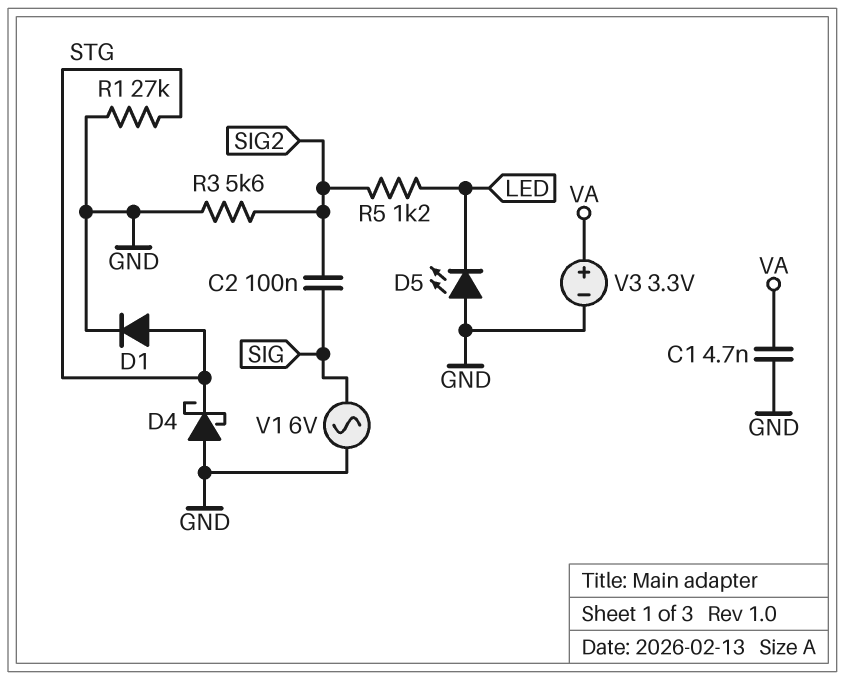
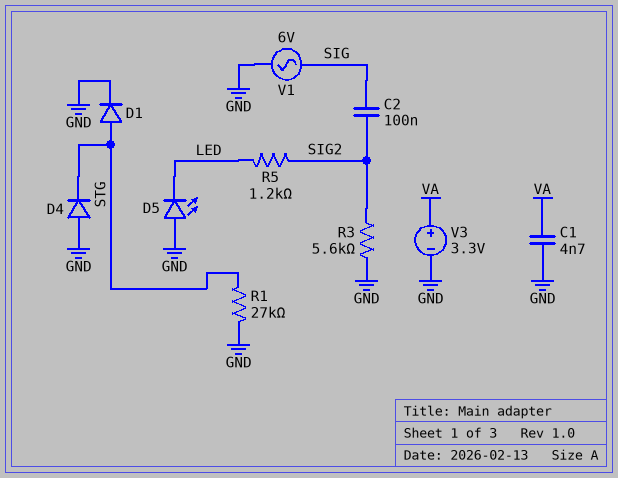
D4: schottky (A GND, K STG) -> diode (A GND, K STG)

